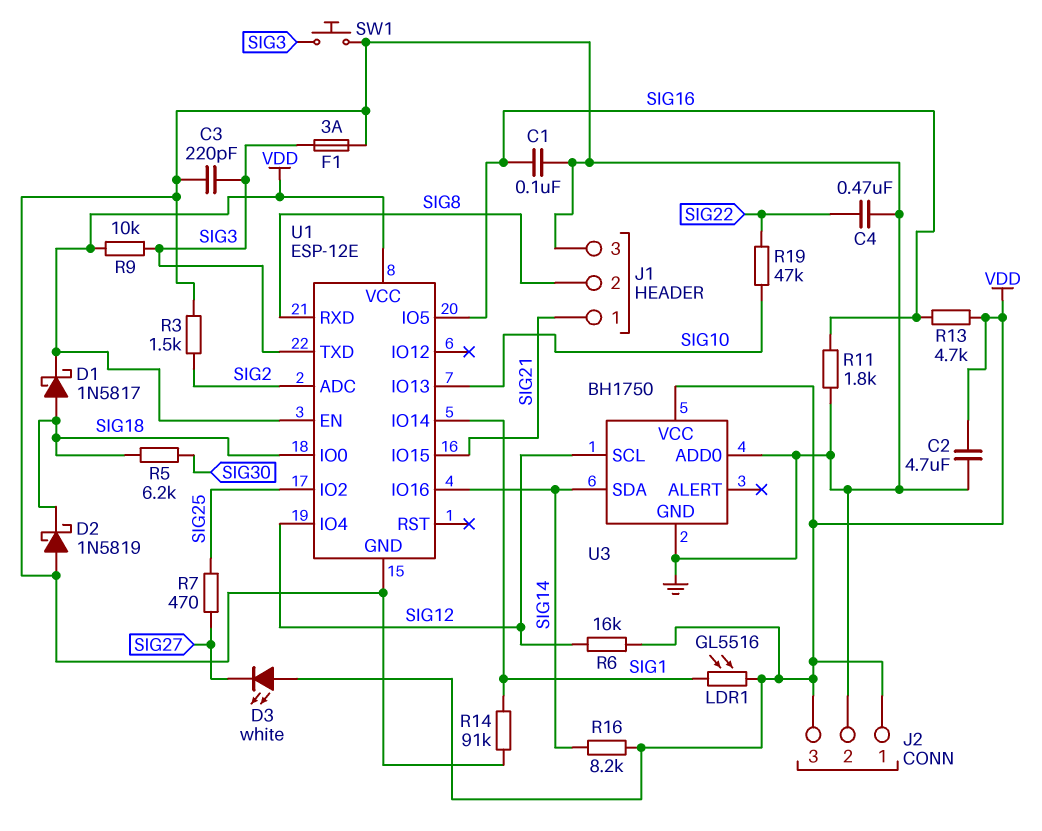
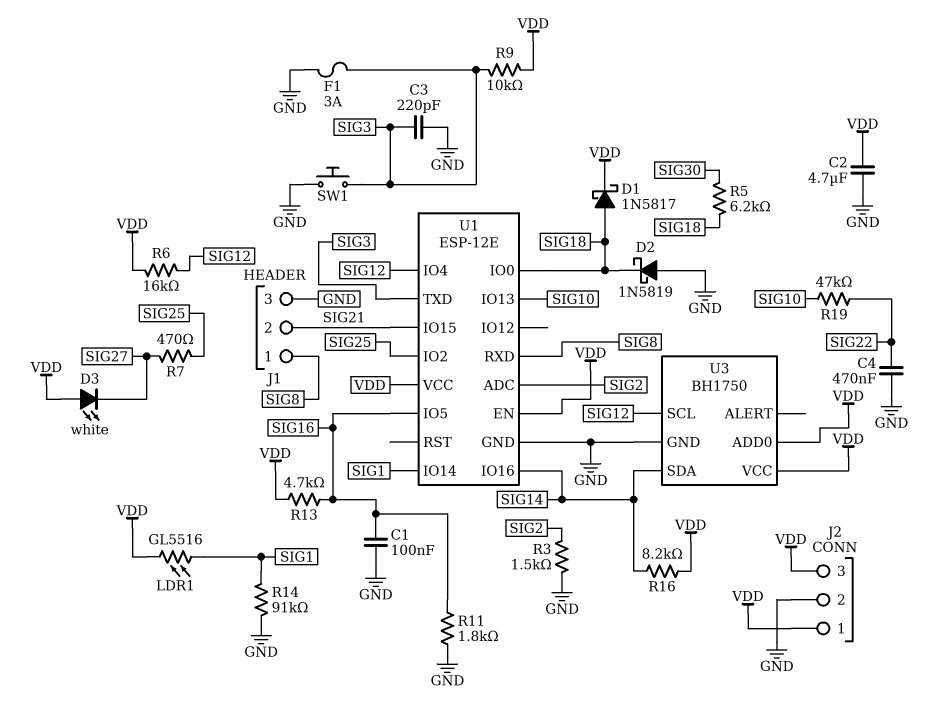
J1 pin 1: SIG21 -> SIG8
J1 pin 2: SIG8 -> SIG21
U3 pin ADD0: GND -> VDD

